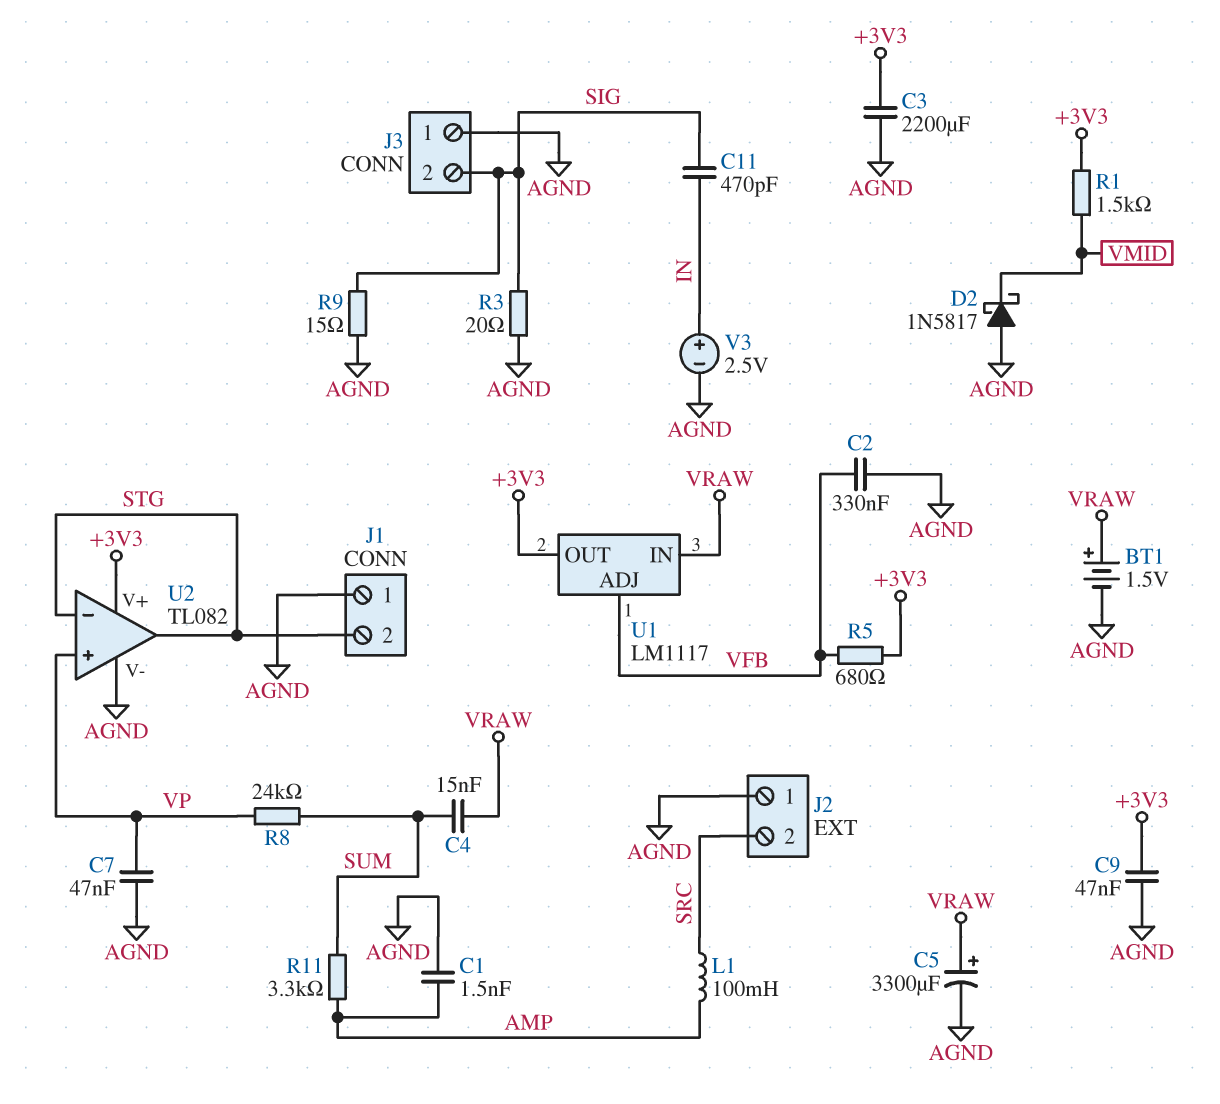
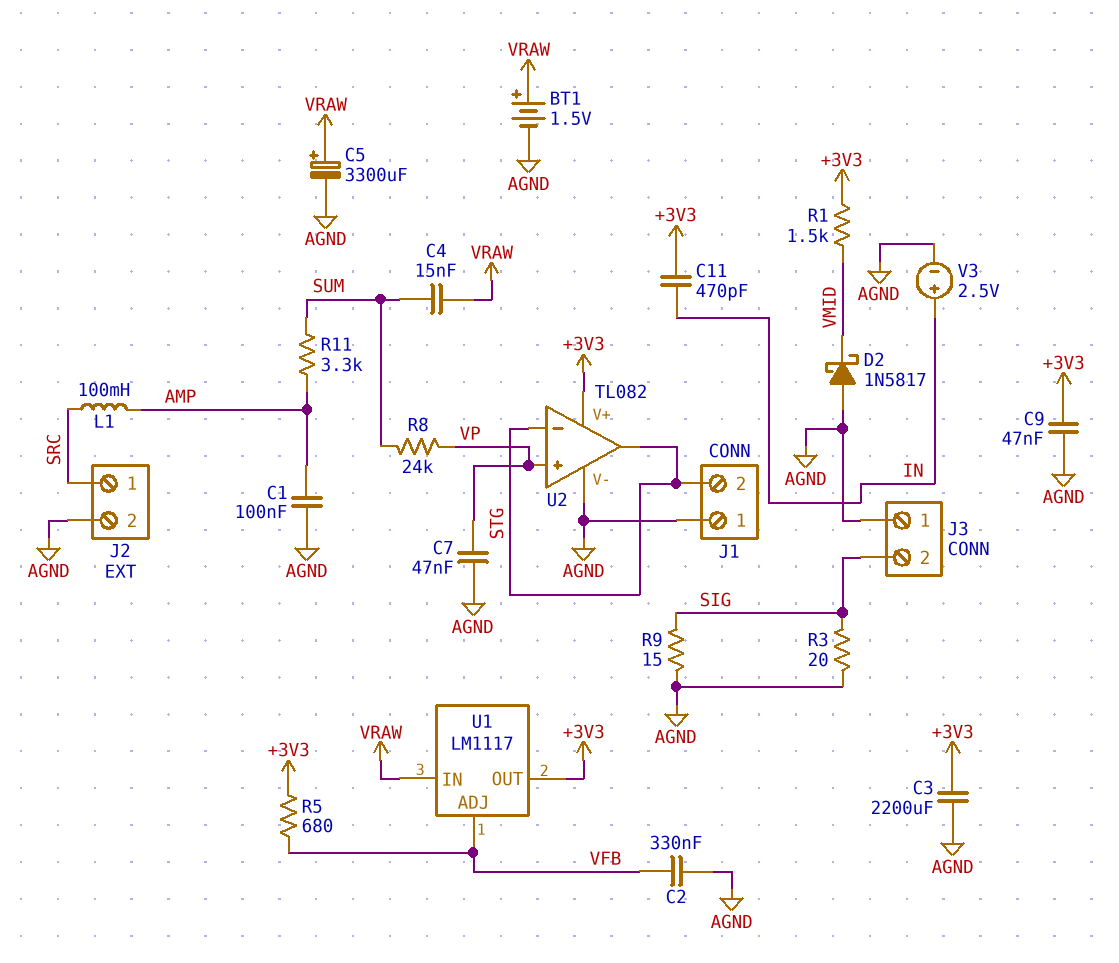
C1: 1.5nF (AGND, AMP) -> 100nF (AGND, AMP)
C11: 470pF (IN, SIG) -> 470pF (+3V3, IN)
J2 pin 1: AGND -> SRC
J2 pin 2: SRC -> AGND

